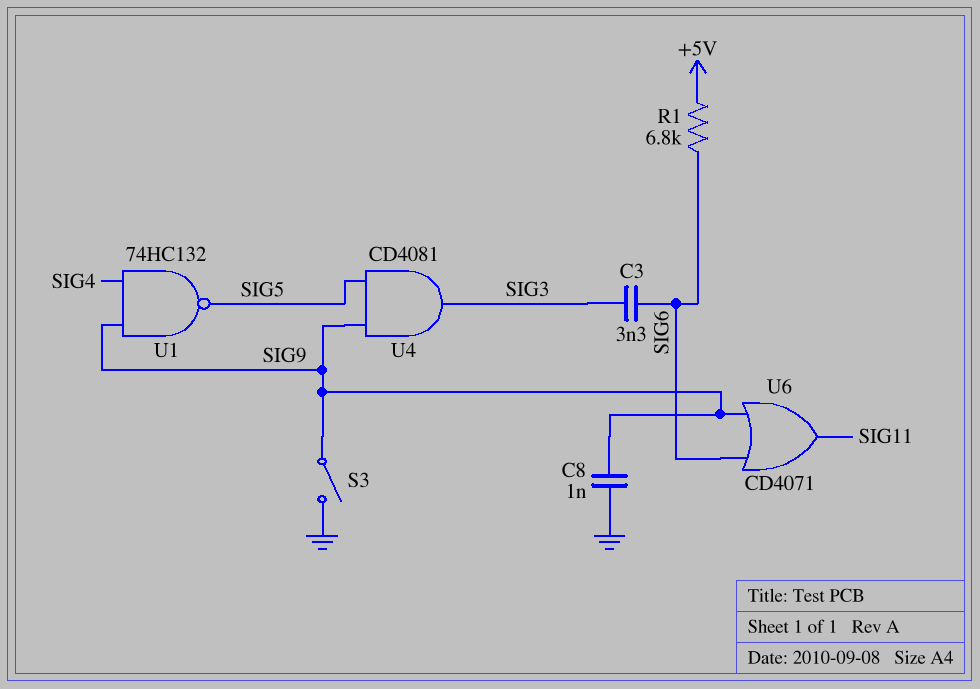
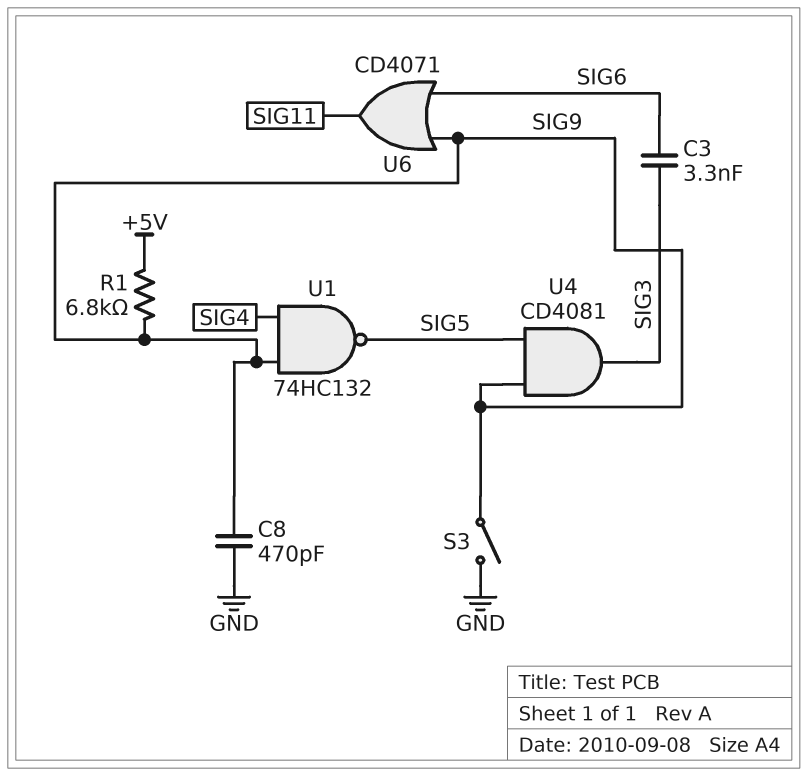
C8: 1nF (GND, SIG9) -> 470pF (GND, SIG9)
R1: 6.8k (+5V, SIG6) -> 6.8k (+5V, SIG9)

